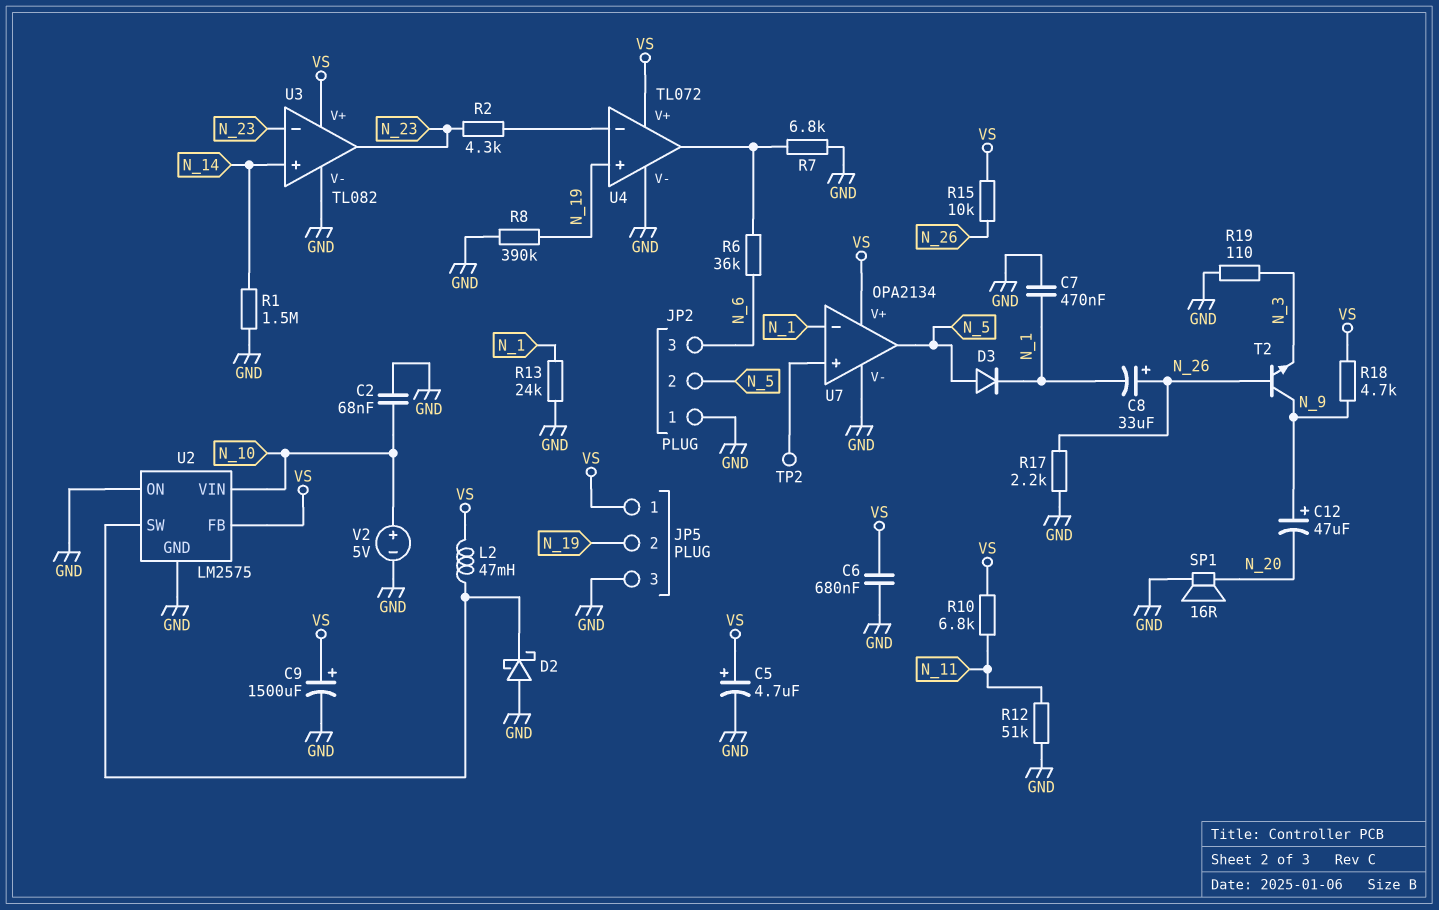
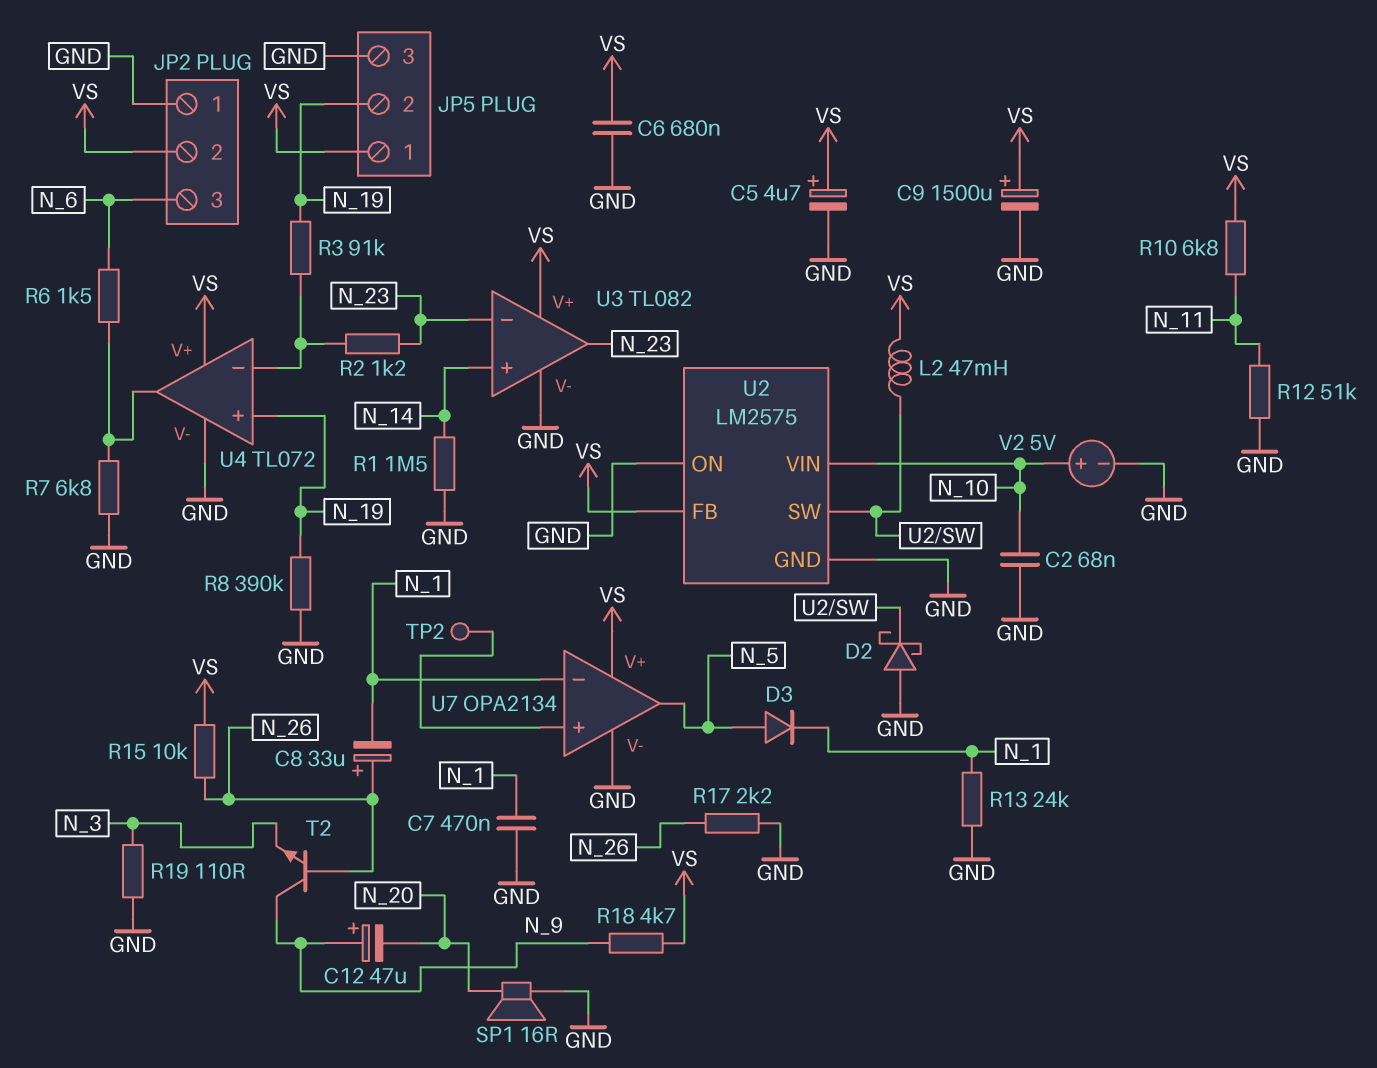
JP2 pin 2: N_5 -> VS
R2: 4.3k (N_23, U4/in-) -> 1.2k (N_23, U4/in-)
R3: none -> 91k (N_19, U4/in-)
R6: 36k (N_6, U4/out) -> 1.5k (N_6, U4/out)

